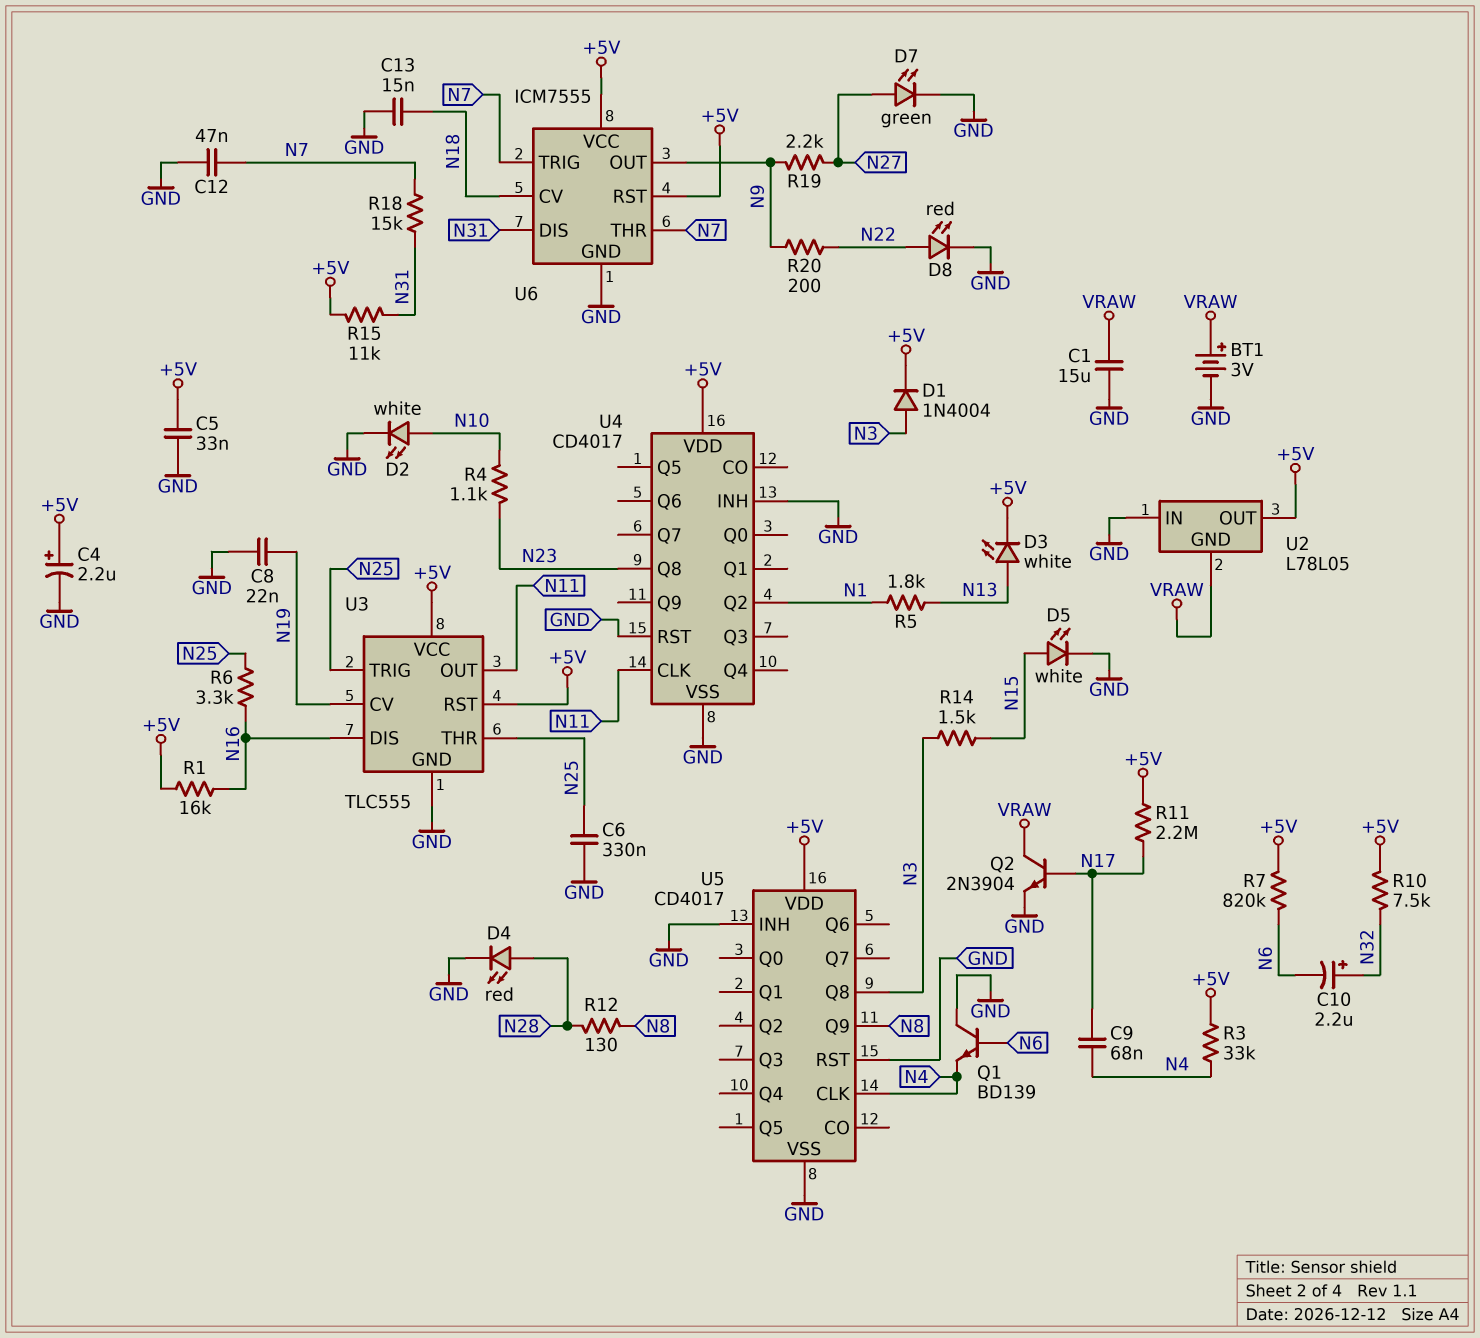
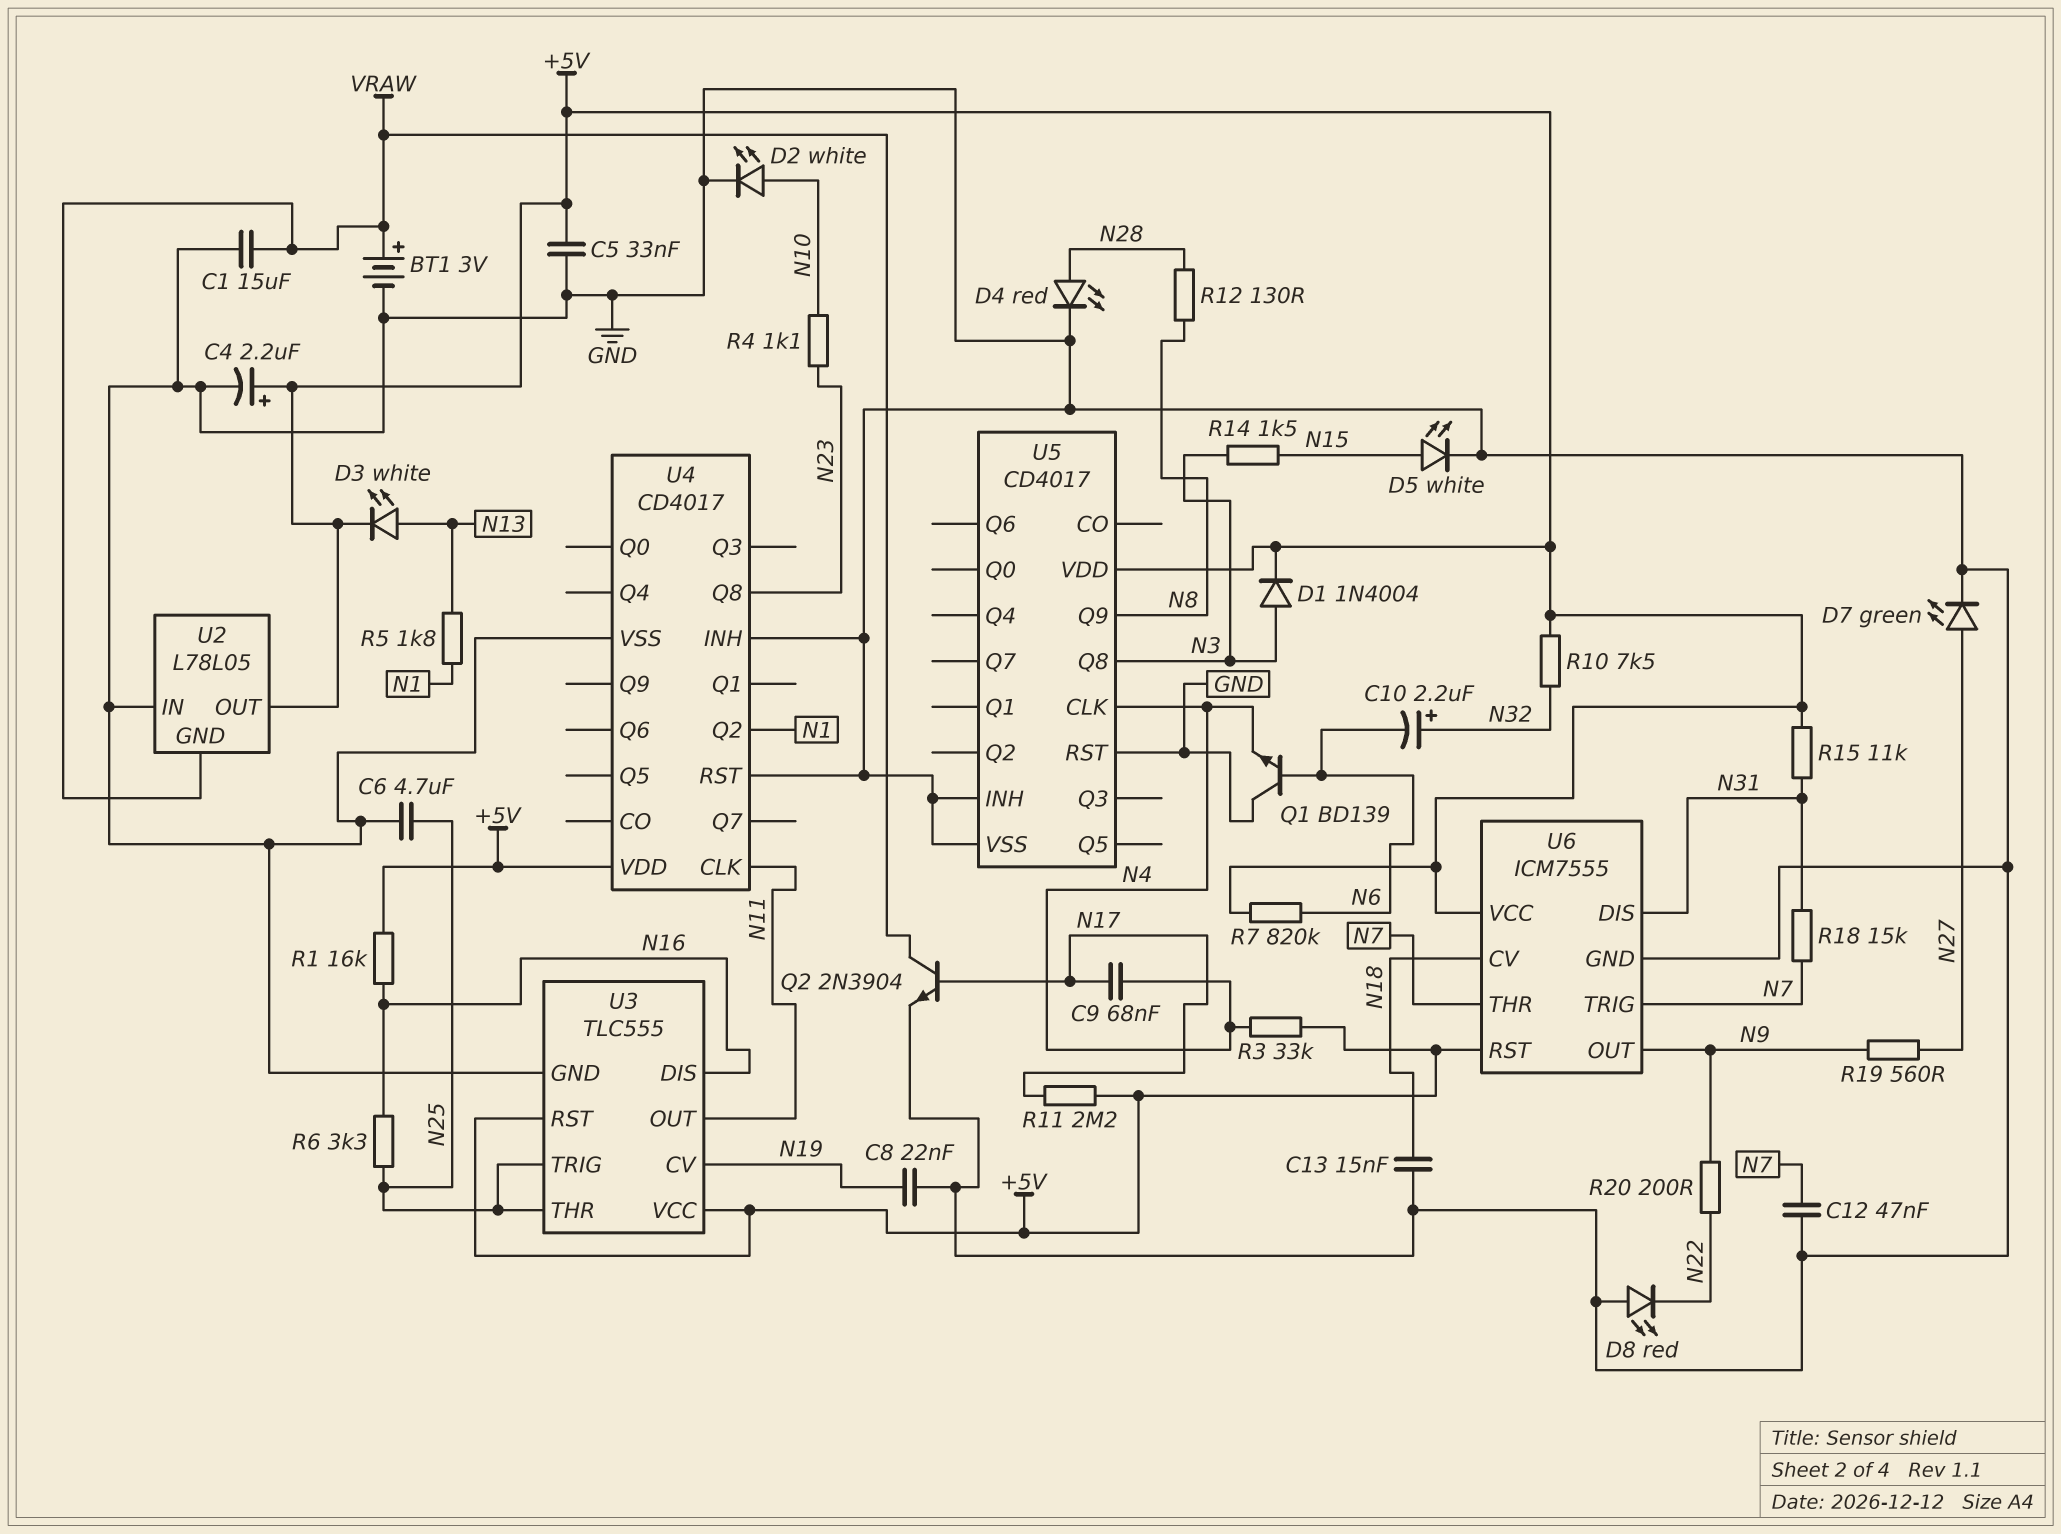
C6: 330nF (GND, N25) -> 4.7uF (GND, N25)
D8: LED red (A N22, K GND) -> LED red (A GND, K N22)
R19: 2.2k (N9, N27) -> 560 (N9, N27)

